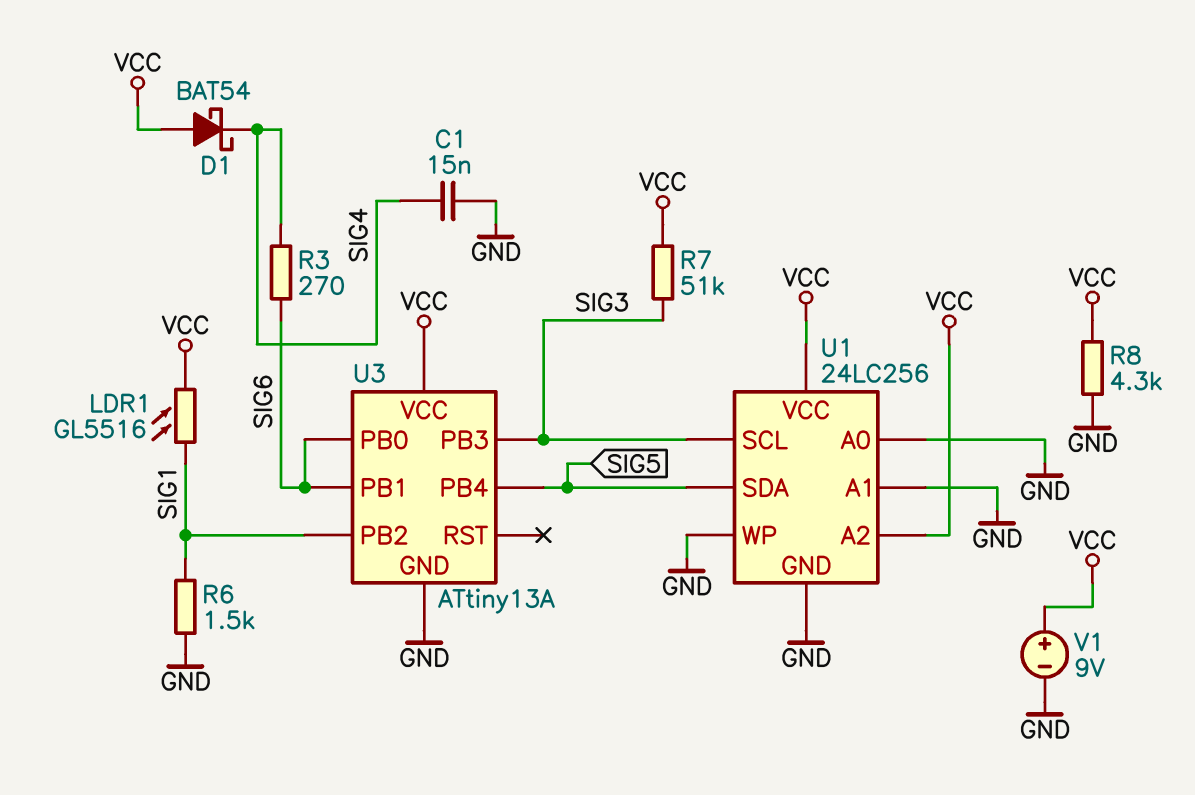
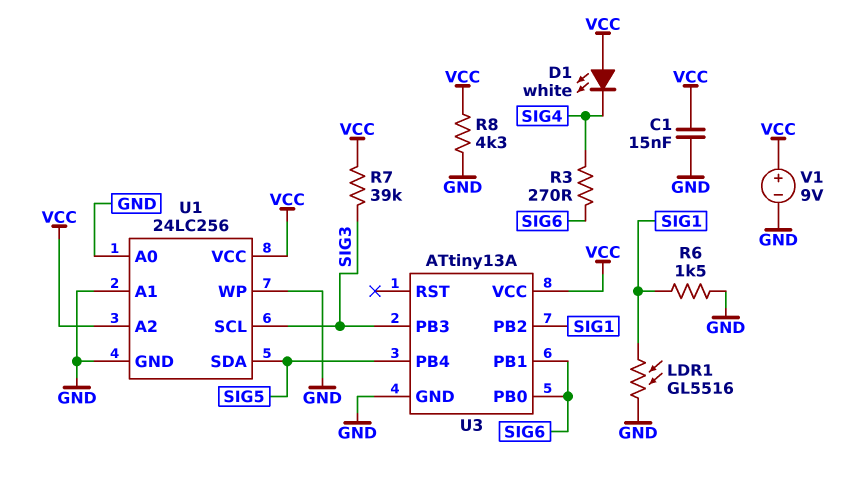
C1: 15nF (GND, SIG4) -> 15nF (GND, VCC)
D1: schottky BAT54 (A VCC, K SIG4) -> LED white (A VCC, K SIG4)
LDR1: GL5516 (SIG1, VCC) -> GL5516 (GND, SIG1)
R7: 51k (SIG3, VCC) -> 39k (SIG3, VCC)

